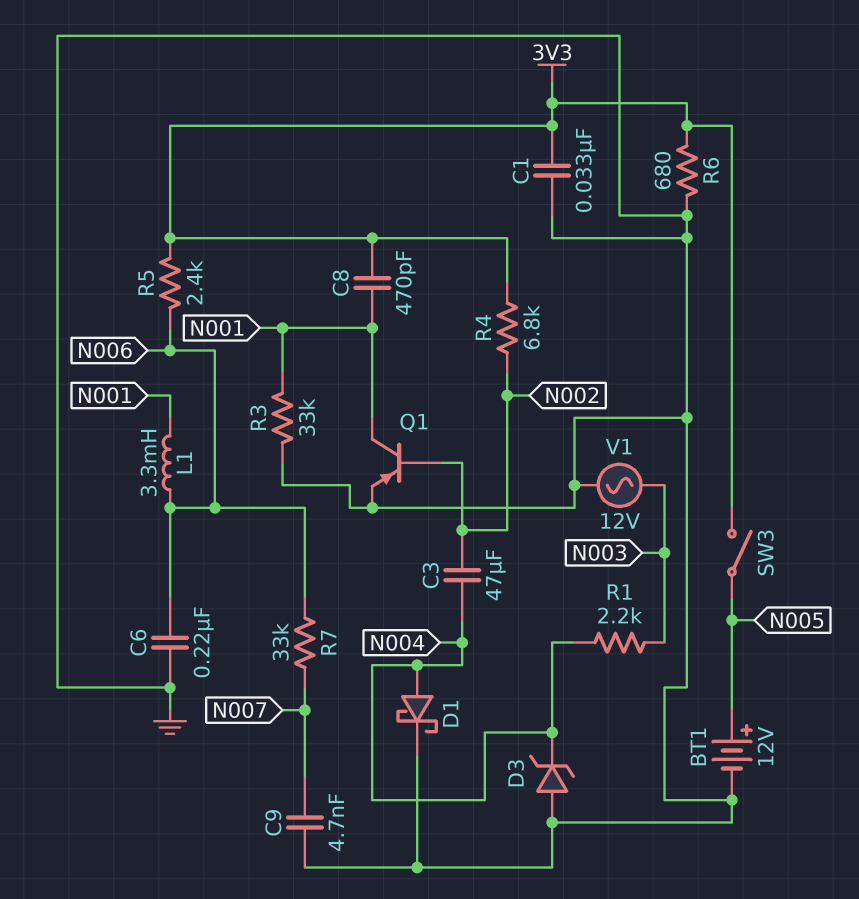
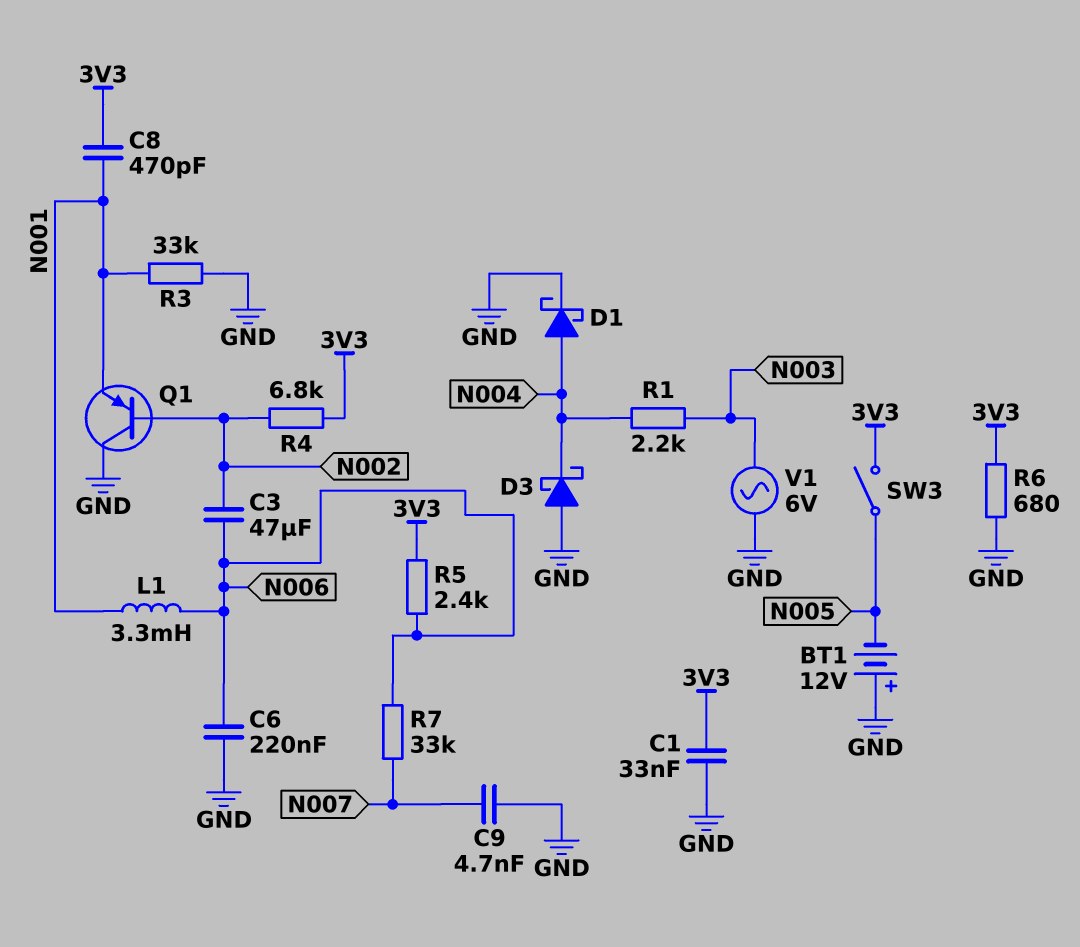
BT1: 12V (plus N005, minus GND) -> 12V (plus GND, minus N005)
C3: 47uF (N002, N004) -> 47uF (N002, N006)
D3: zener (A GND, K N004) -> schottky (A GND, K N004)
Q1: PNP (B N002, C N001, E GND) -> PNP (B N002, C GND, E N001)
V1: AC 12V (GND, N003) -> AC 6V (GND, N003)

